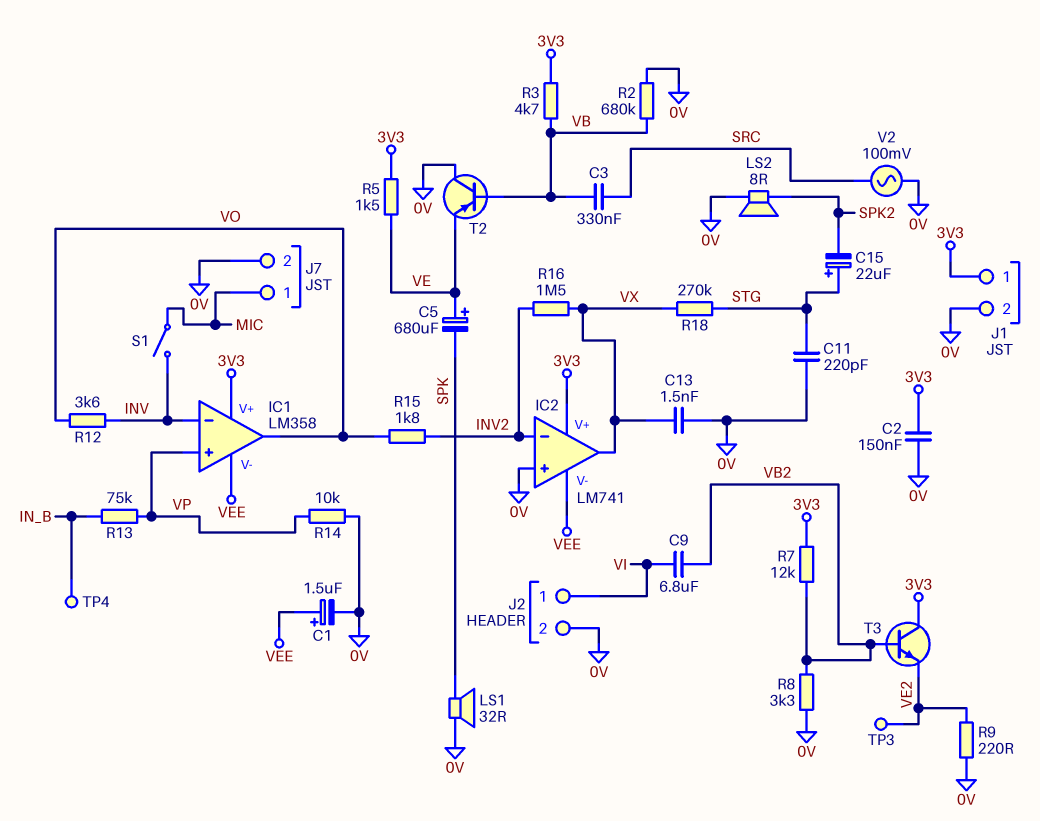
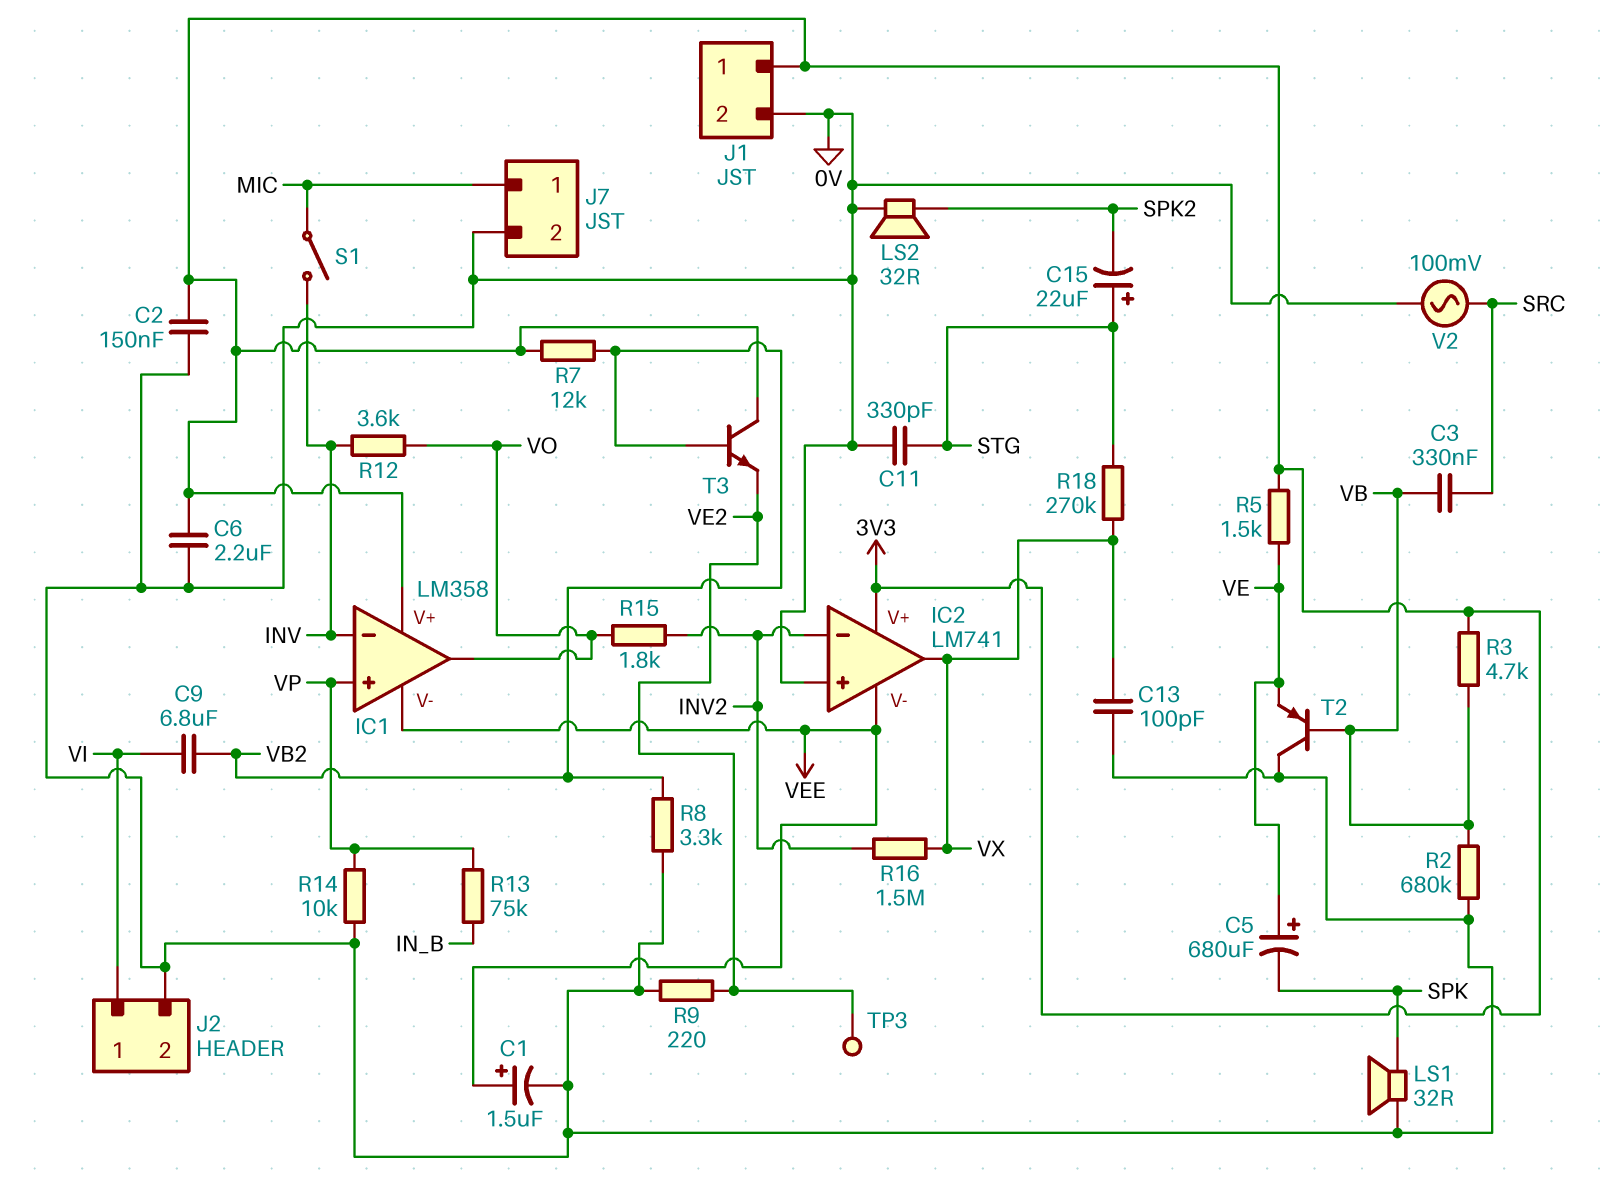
C6: none -> 2.2uF (0V, 3V3)
C11: 220pF (0V, STG) -> 330pF (0V, STG)
C13: 1.5nF (0V, VX) -> 100pF (0V, VX)
LS2: speaker 8R (0V, SPK2) -> speaker 32R (0V, SPK2)
TP4: test point (IN_B) -> none

